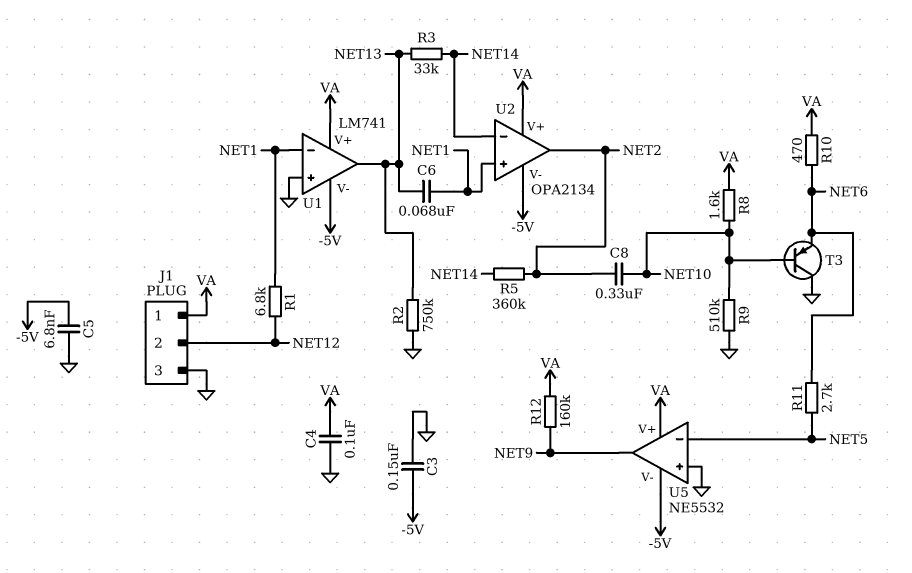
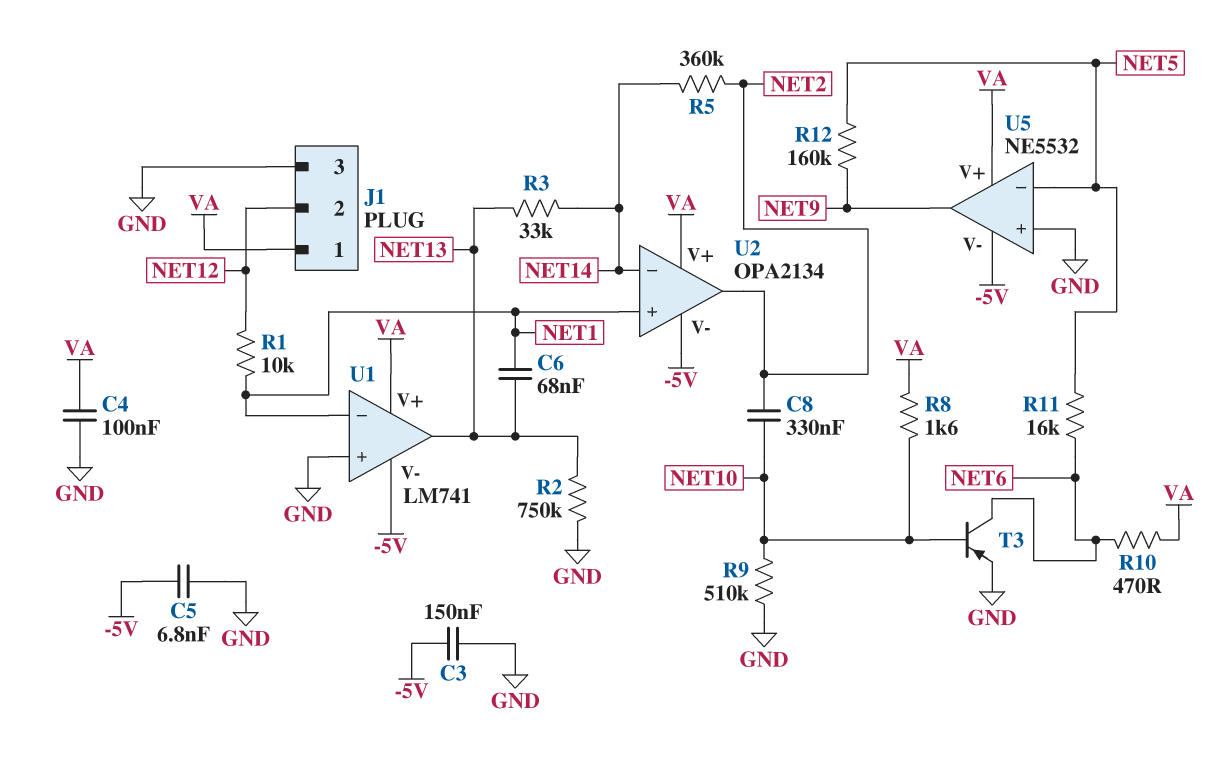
R1: 6.8k (NET1, NET12) -> 10k (NET1, NET12)
R11: 2.7k (NET5, NET6) -> 16k (NET5, NET6)
R12: 160k (NET9, VA) -> 160k (NET5, NET9)
T3: PNP (B NET10, C GND, E NET6) -> PNP (B NET10, C NET6, E GND)

